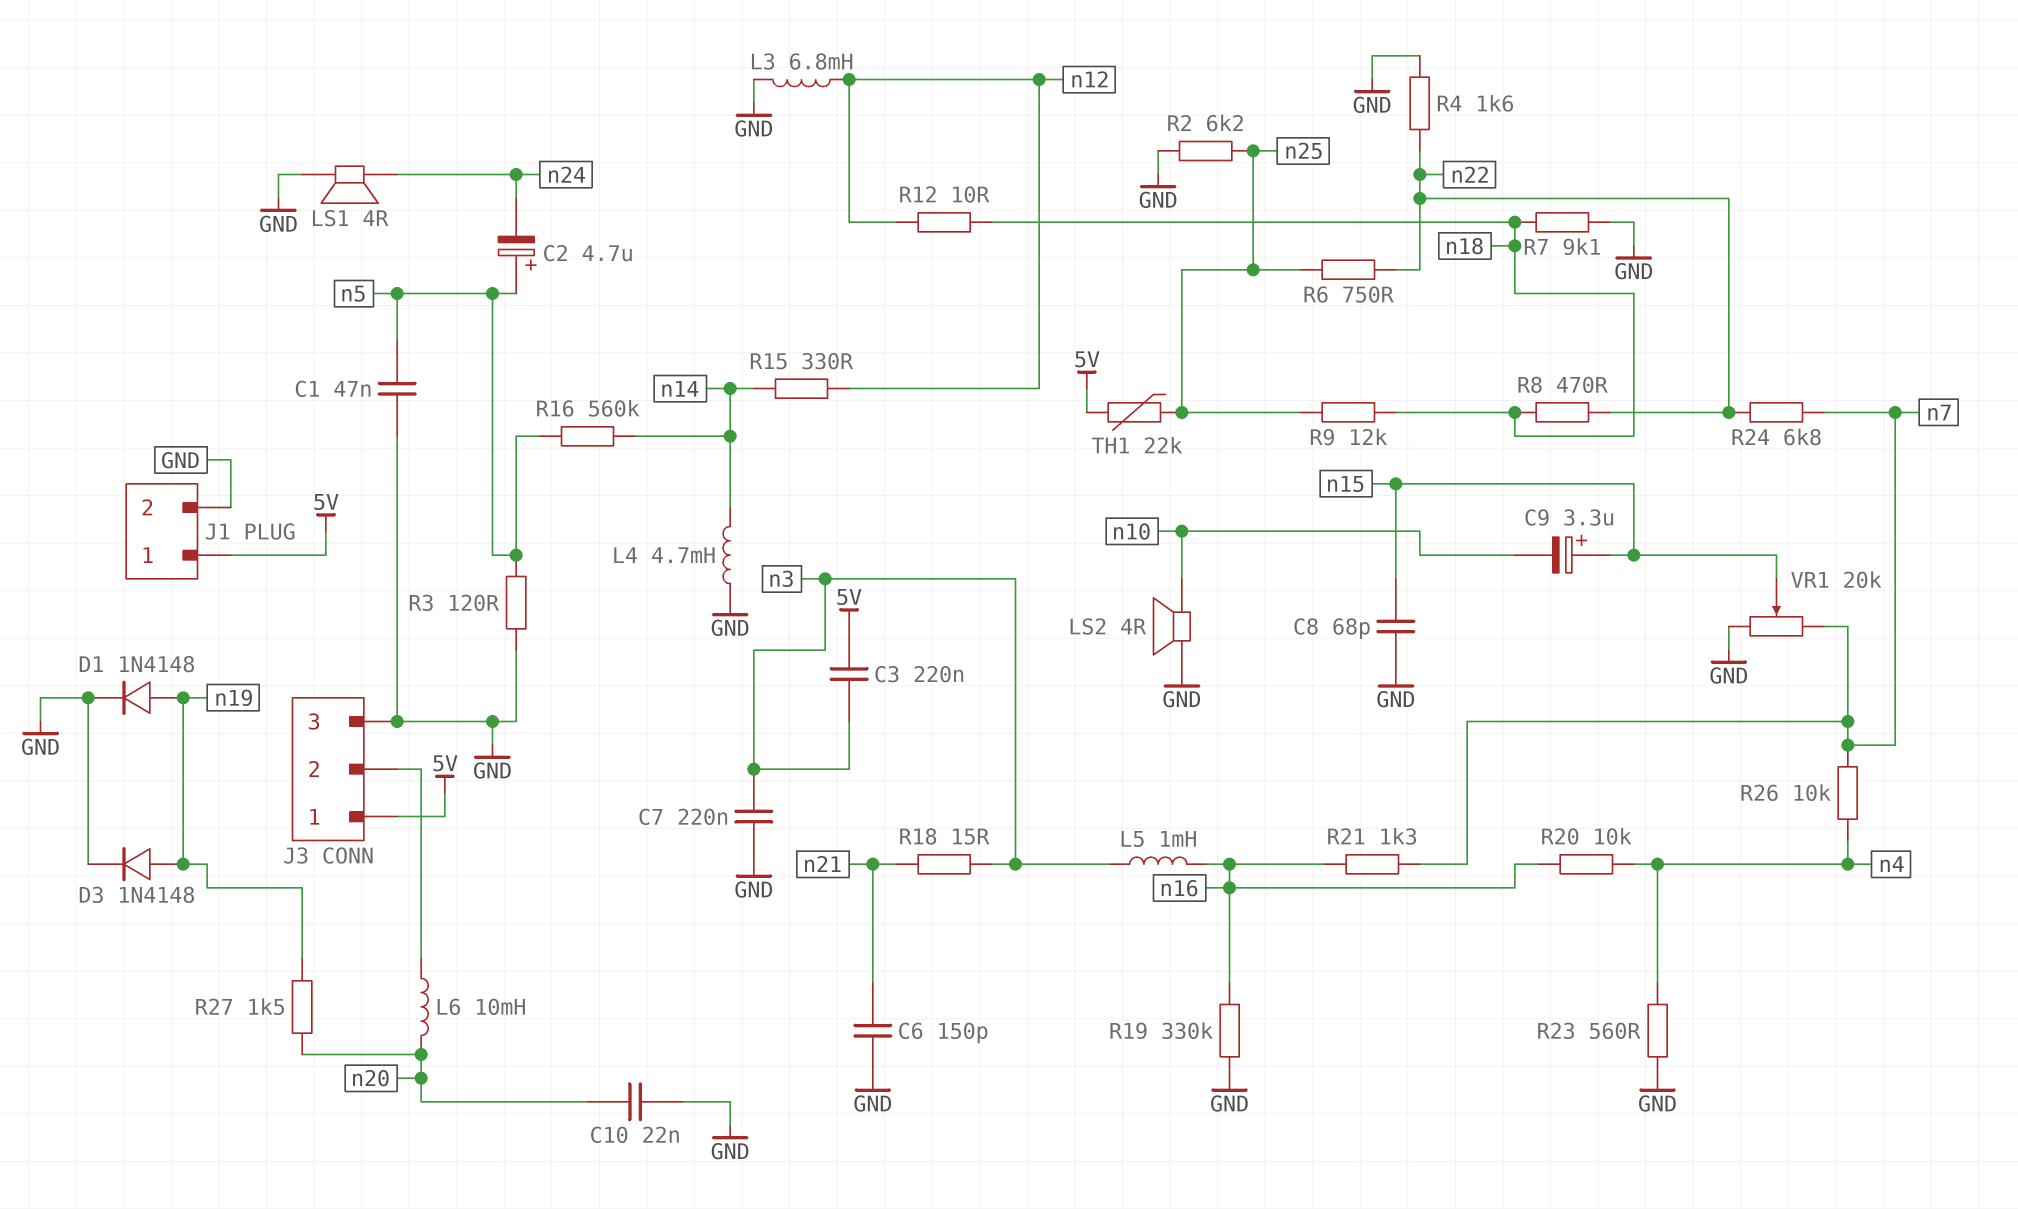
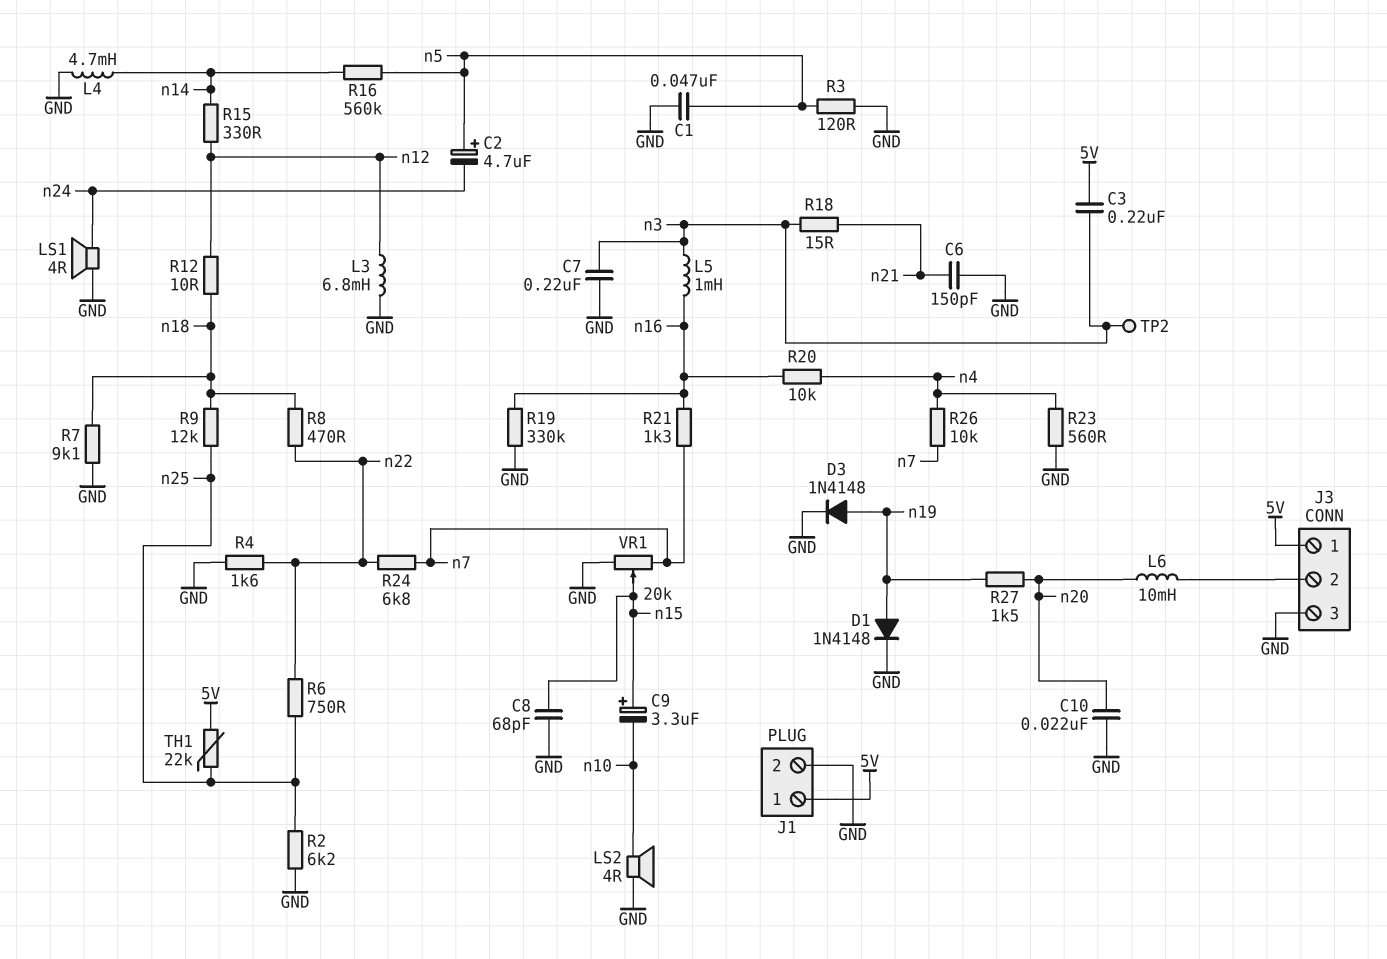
TP2: none -> test point (n3)

